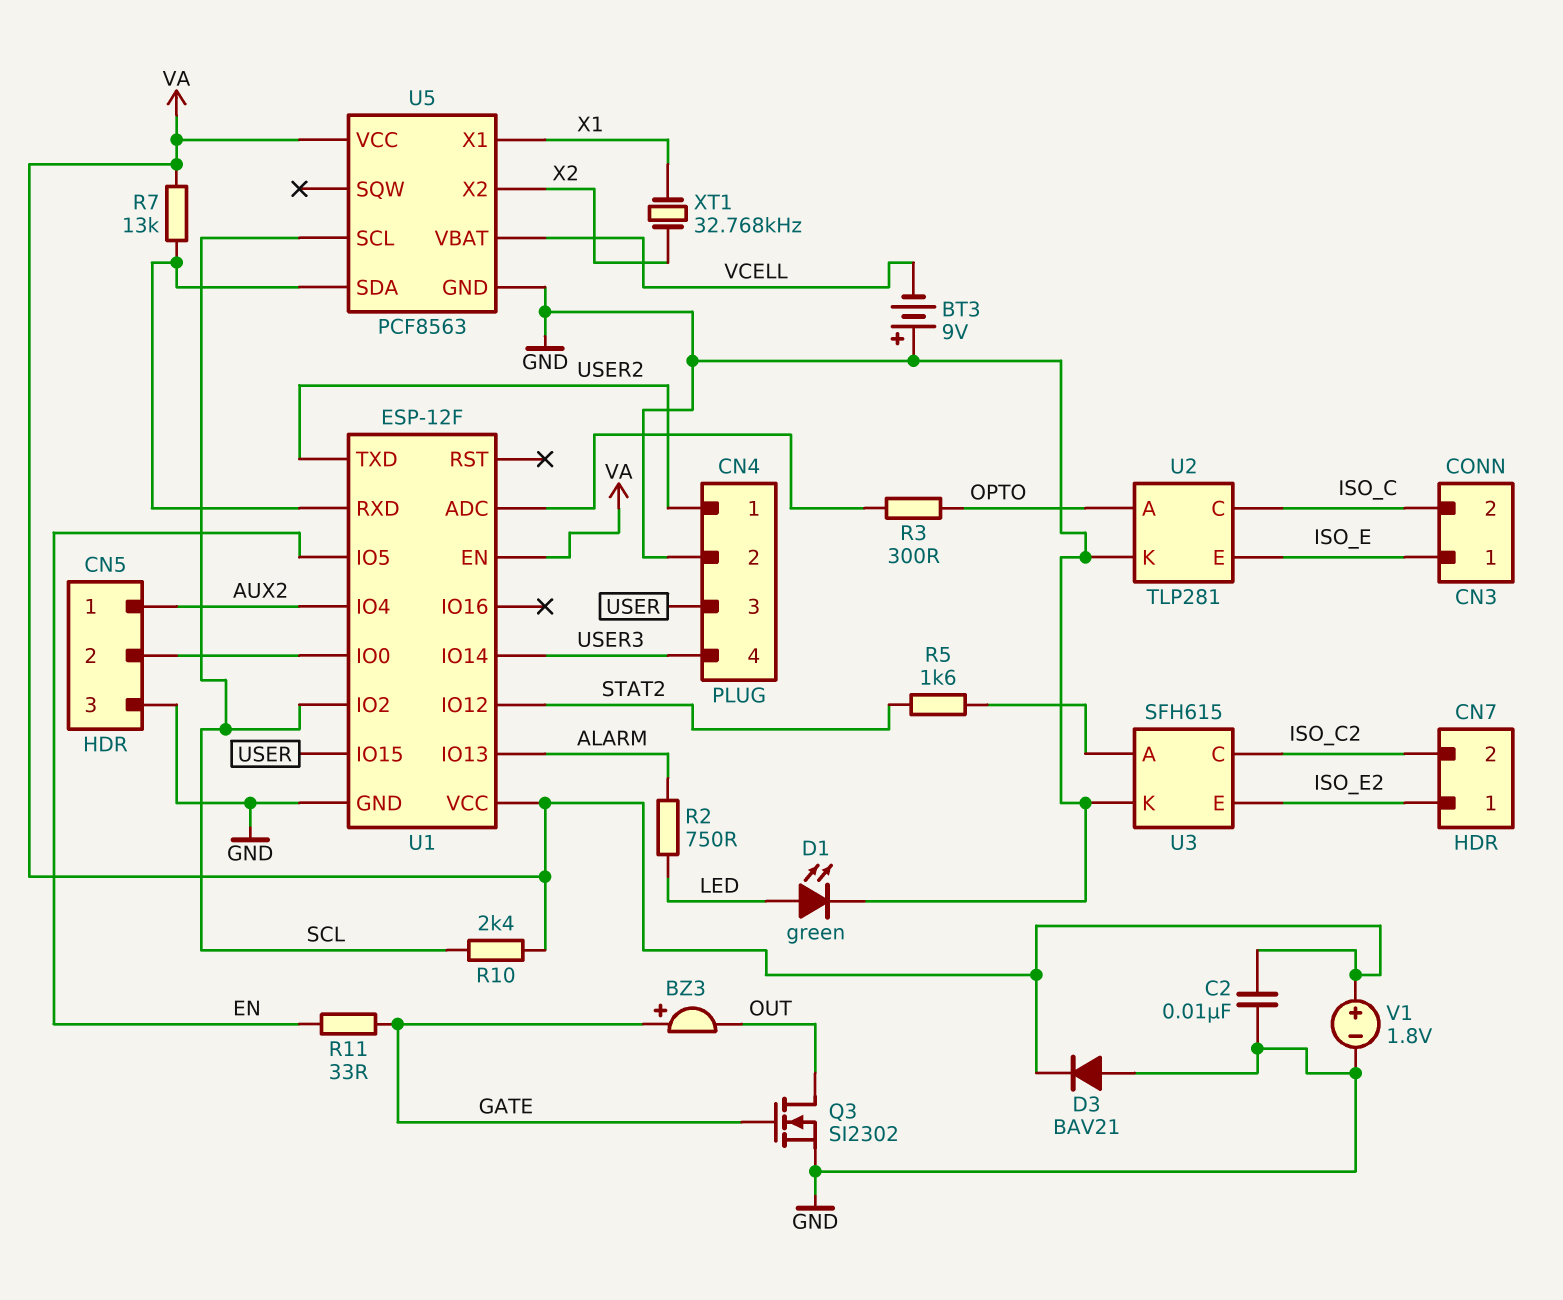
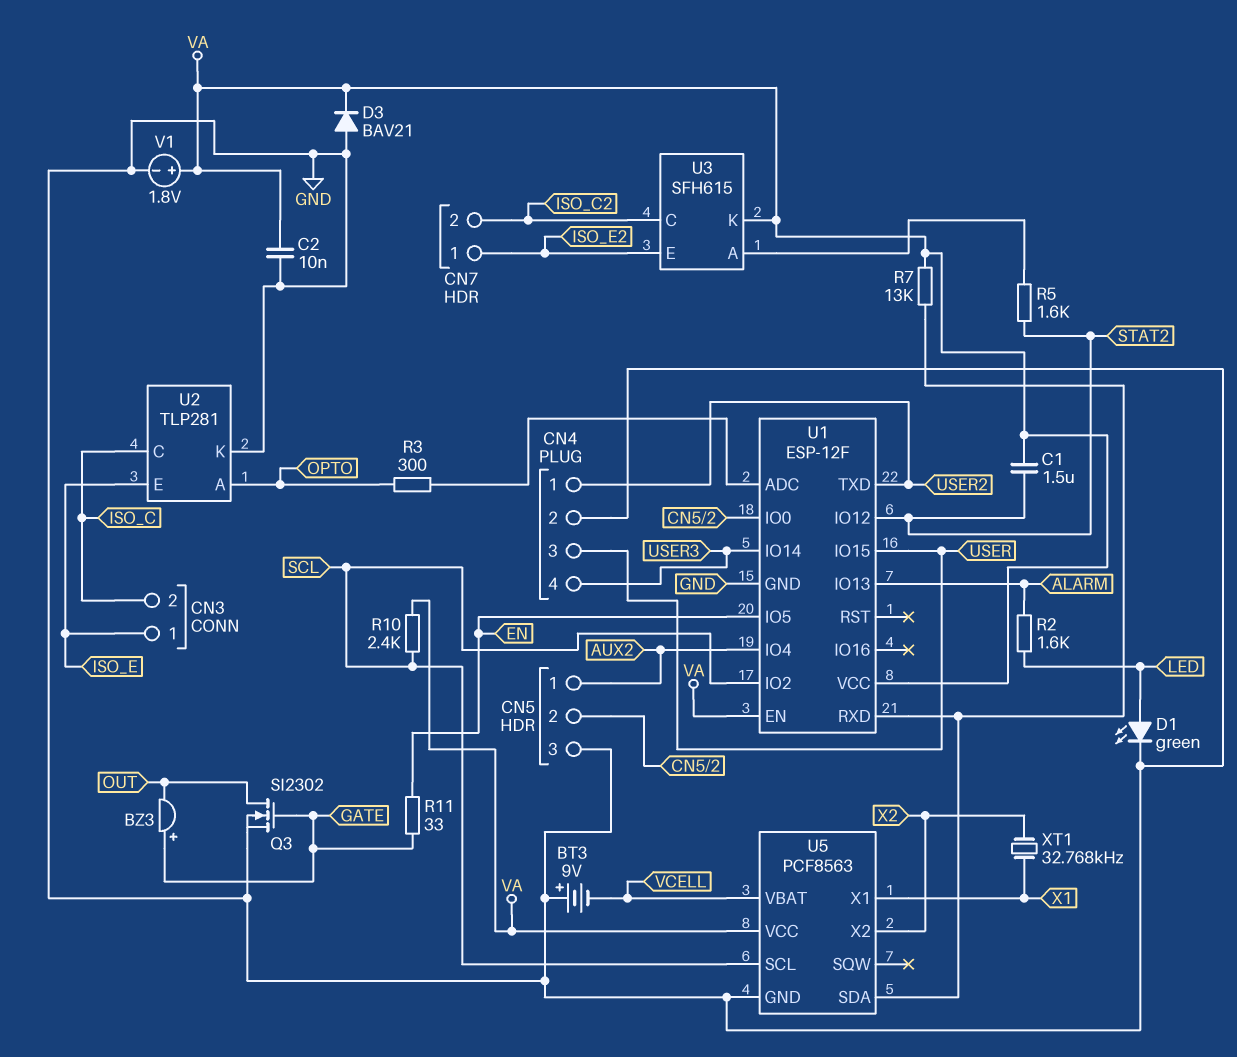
C1: none -> 1.5uF (STAT2, VA)
R2: 750 (ALARM, LED) -> 1.6k (ALARM, LED)
U3 pin K: GND -> VA

